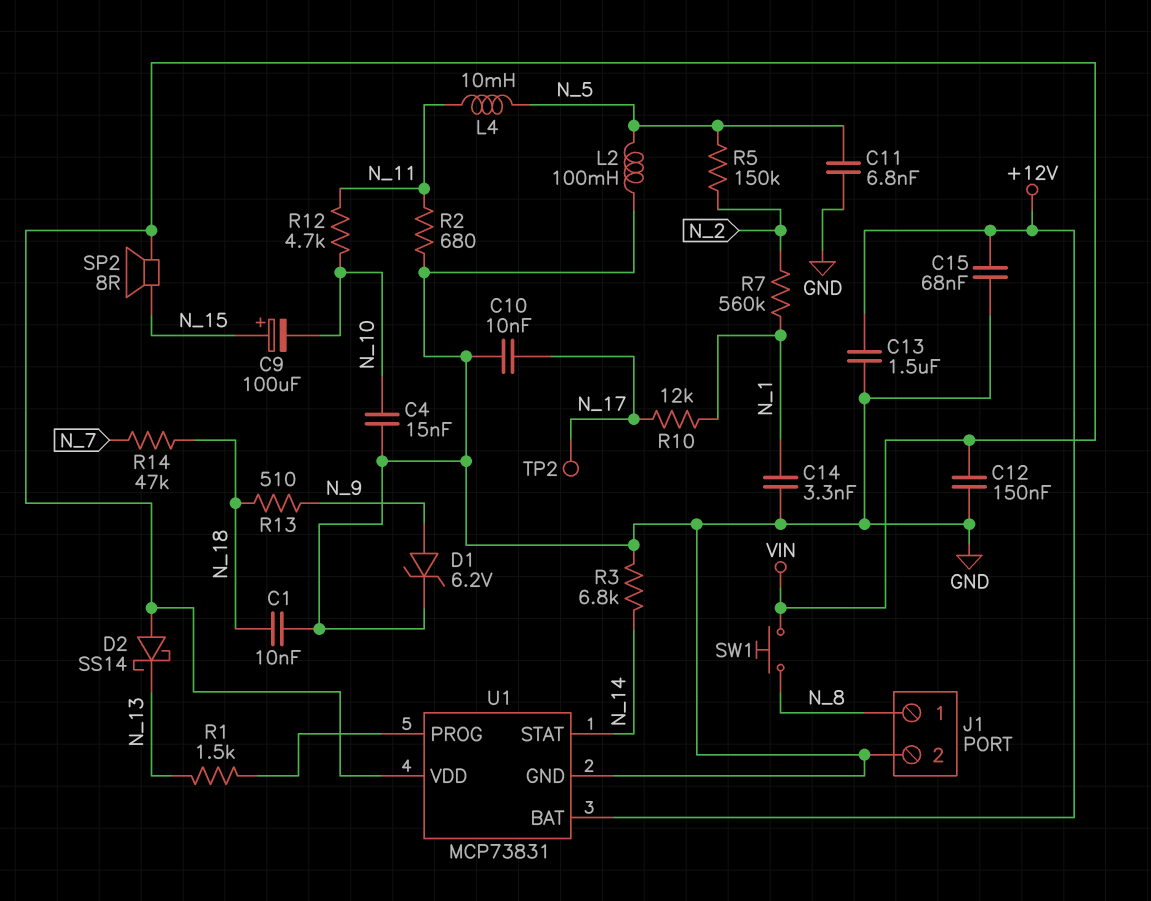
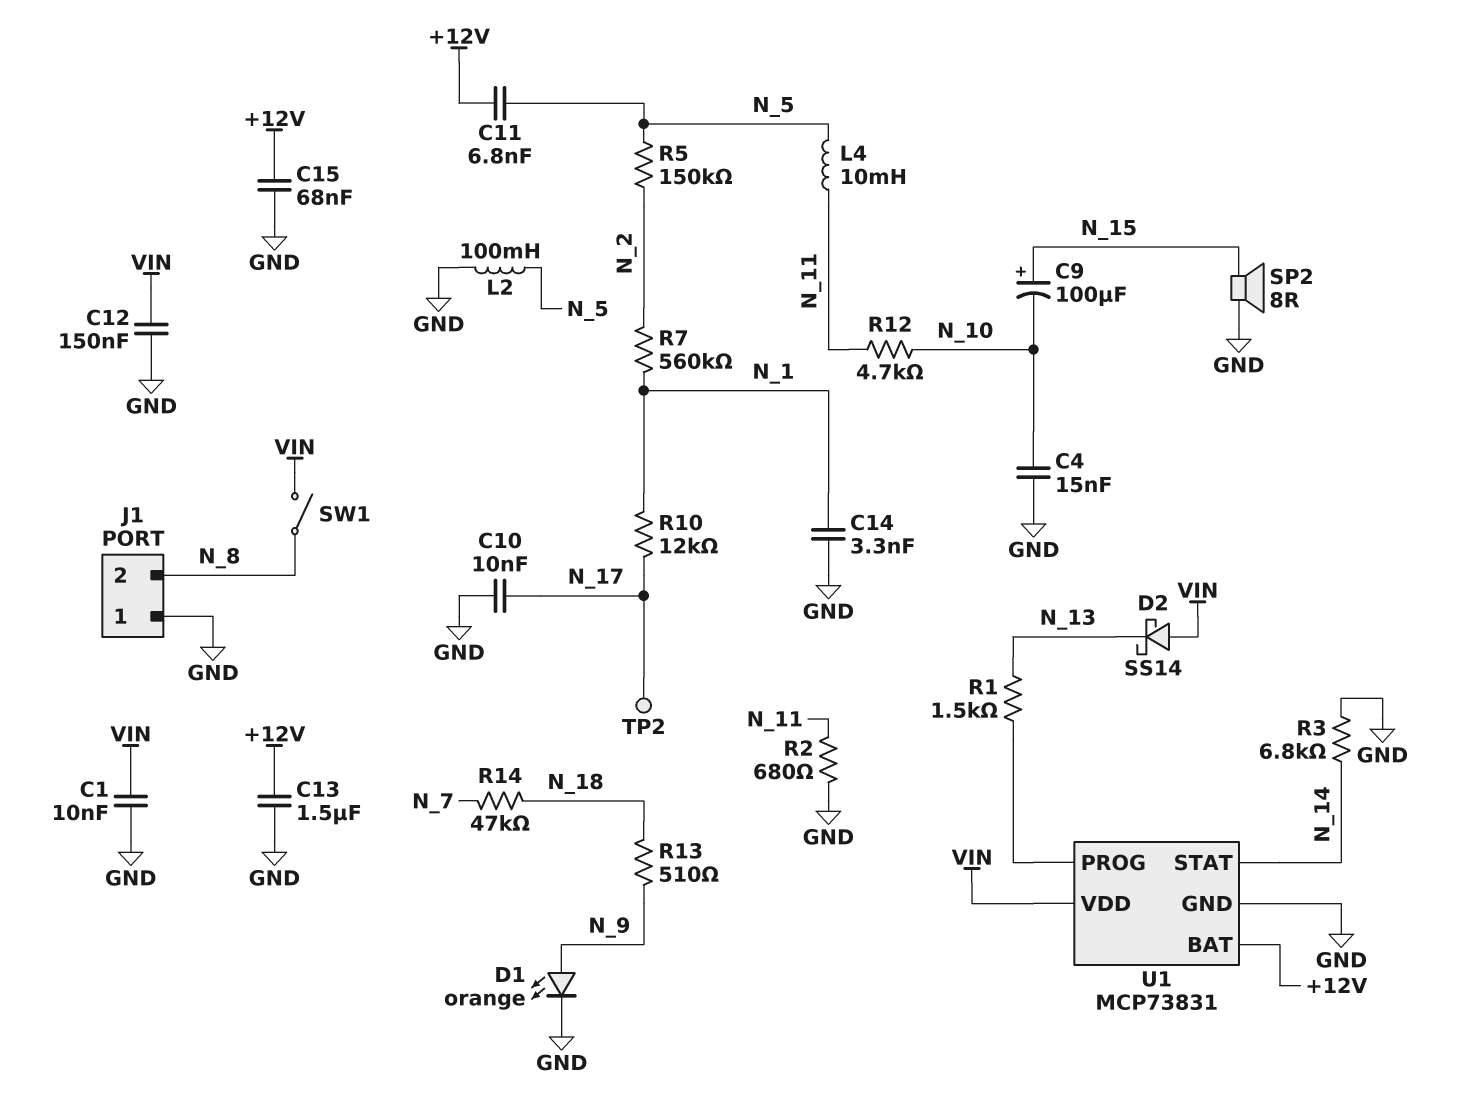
C1: 10nF (GND, N_18) -> 10nF (GND, VIN)
C11: 6.8nF (GND, N_5) -> 6.8nF (+12V, N_5)
D1: zener 6.2V (A N_9, K GND) -> LED orange (A N_9, K GND)
J1 pin 1: N_8 -> GND
J1 pin 2: GND -> N_8
SP2: speaker 8R (N_15, VIN) -> speaker 8R (GND, N_15)
SW1: button (N_8, VIN) -> switch (N_8, VIN)

